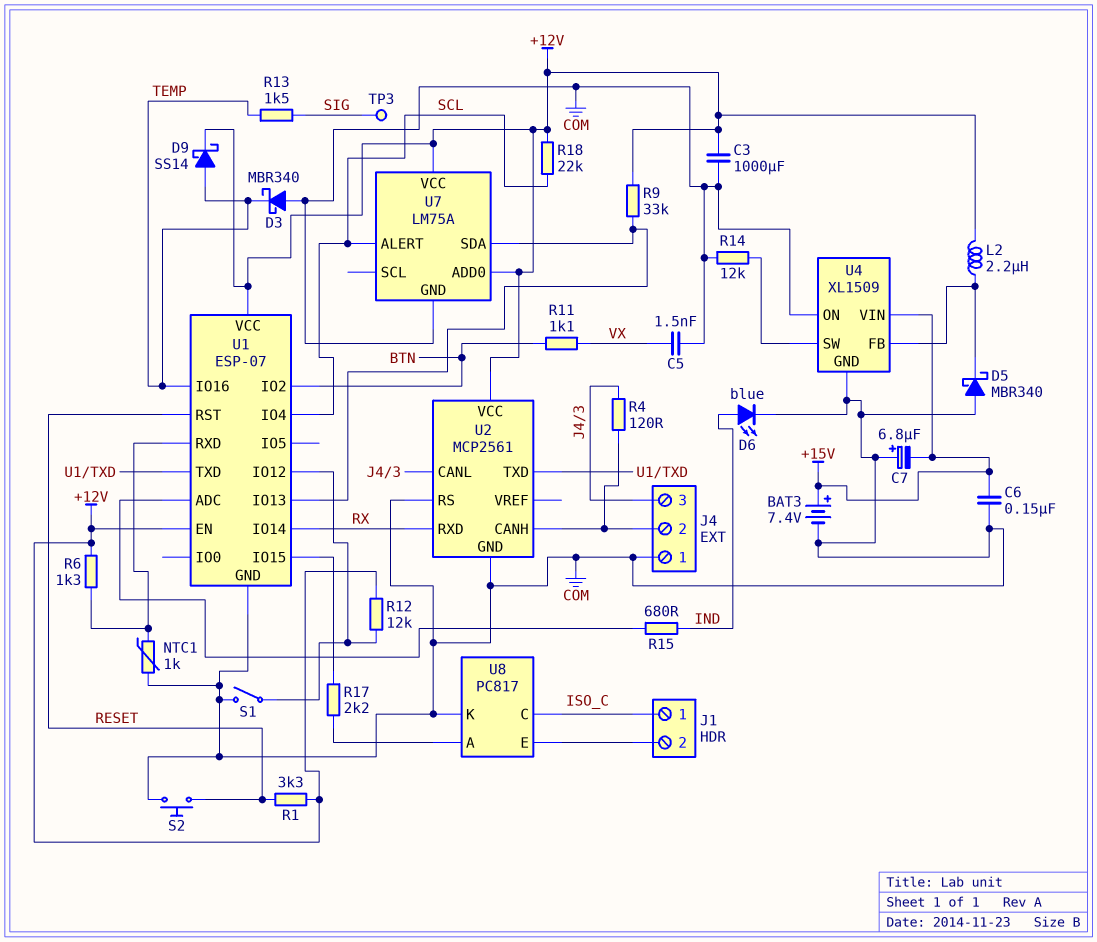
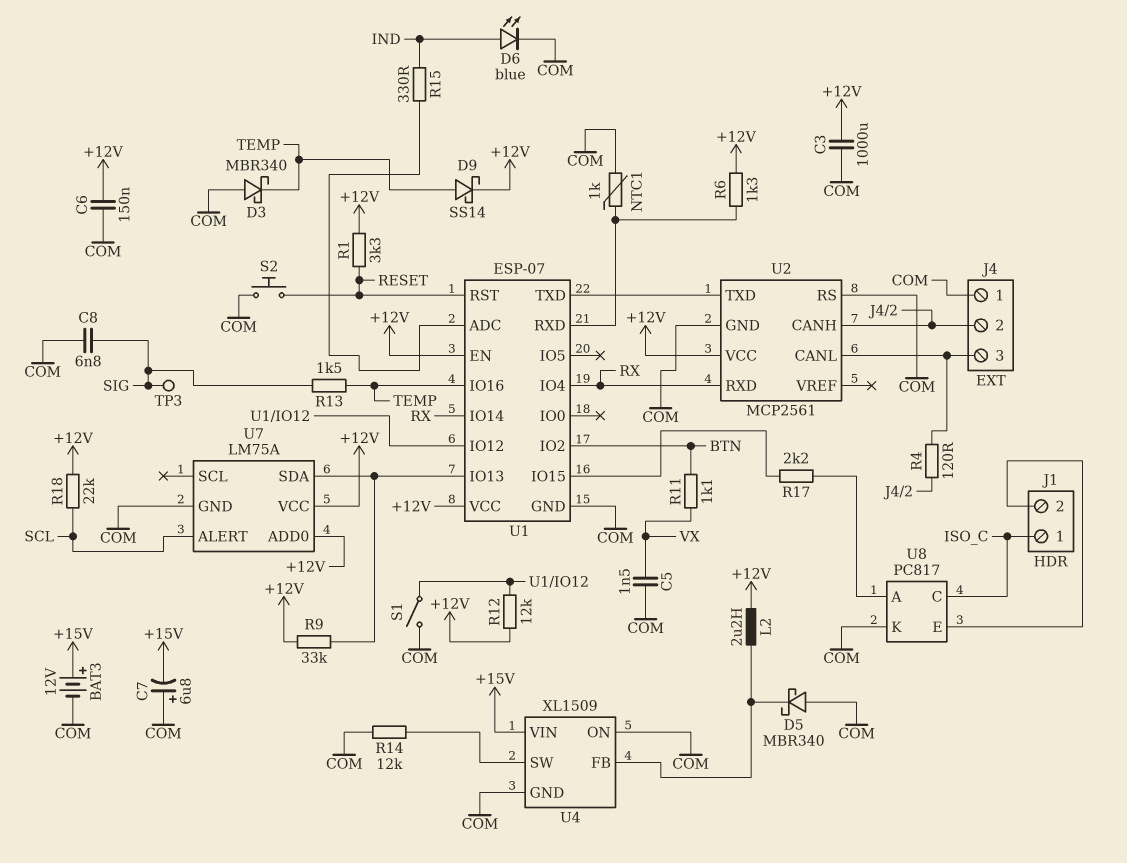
BAT3: 7.4V (plus +15V, minus COM) -> 12V (plus +15V, minus COM)
C6: 150nF (+15V, COM) -> 150nF (+12V, COM)
C8: none -> 6.8nF (COM, SIG)
R15: 680 (IND, U1/ADC) -> 330 (IND, U1/ADC)
U1 pin IO4: SCL -> RX

